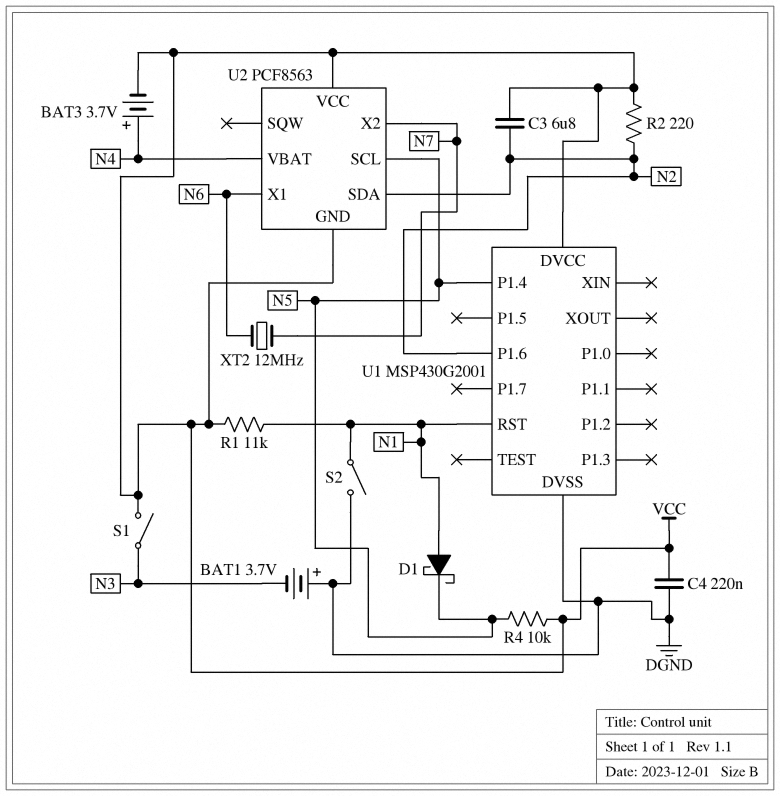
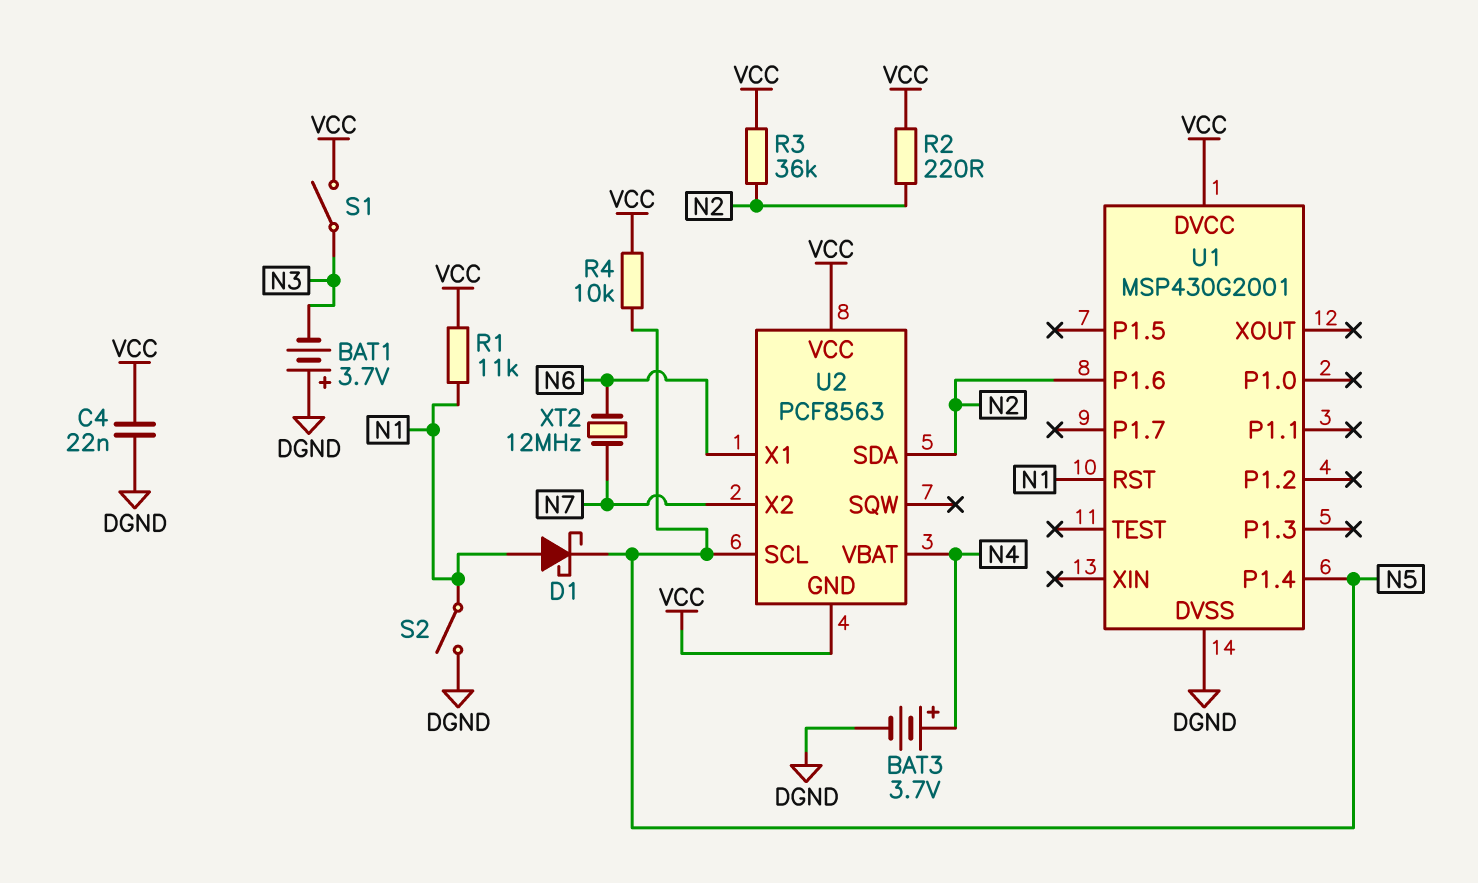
BAT3: 3.7V (plus N4, minus VCC) -> 3.7V (plus N4, minus DGND)
C3: 6.8uF (N2, VCC) -> none
C4: 220nF (DGND, VCC) -> 22nF (DGND, VCC)
R3: none -> 36k (N2, VCC)

